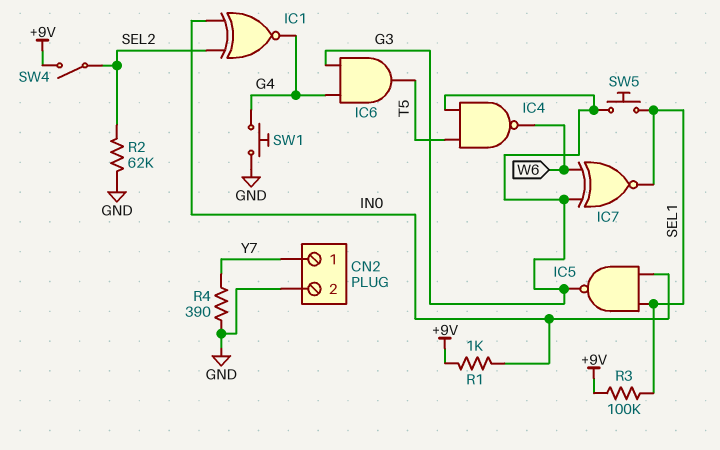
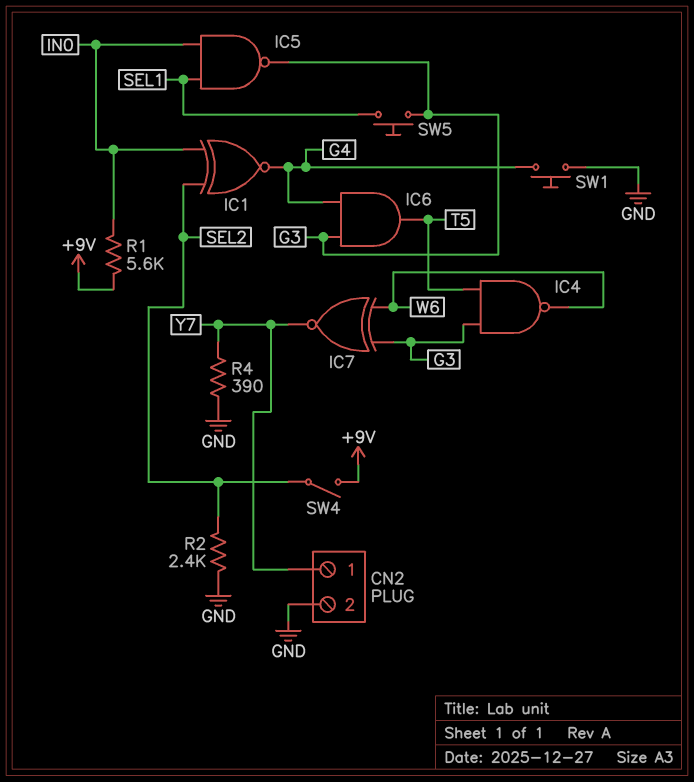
IC7: XNOR (in G3, in W6, out SEL1) -> XNOR (in G3, in W6, out Y7)
R1: 1k (+9V, IN0) -> 5.6k (+9V, IN0)
R2: 62k (GND, SEL2) -> 2.4k (GND, SEL2)
R3: 100k (+9V, SEL1) -> none

